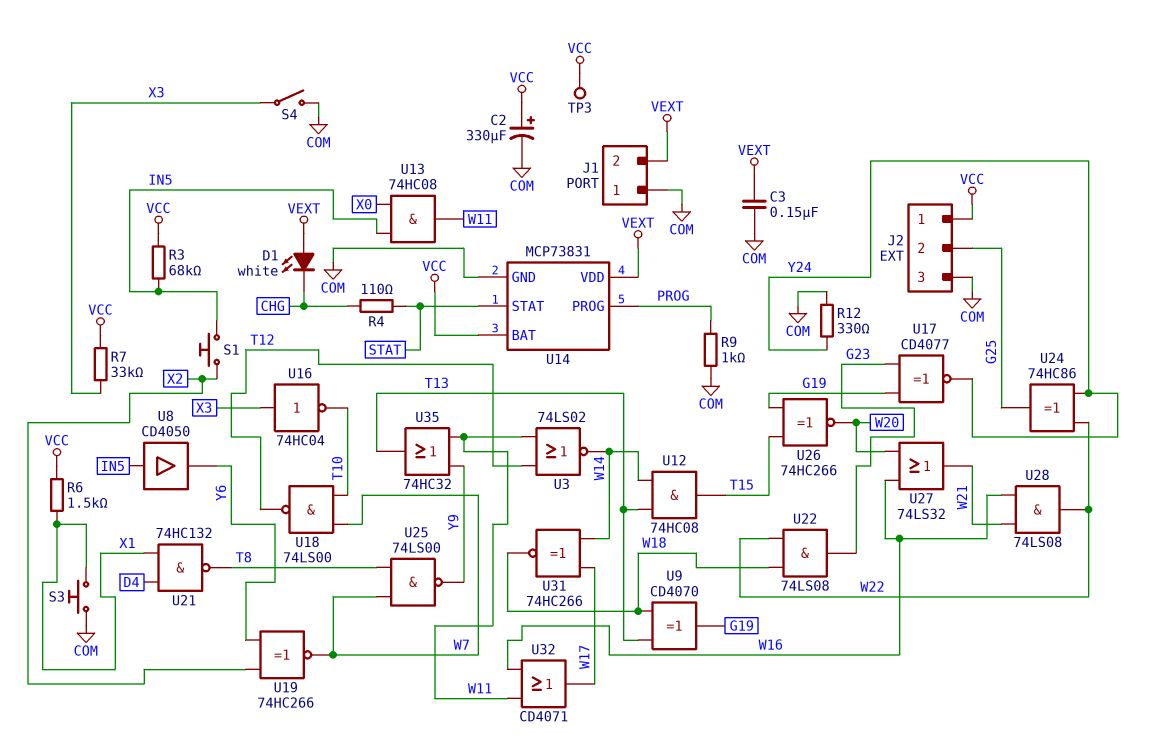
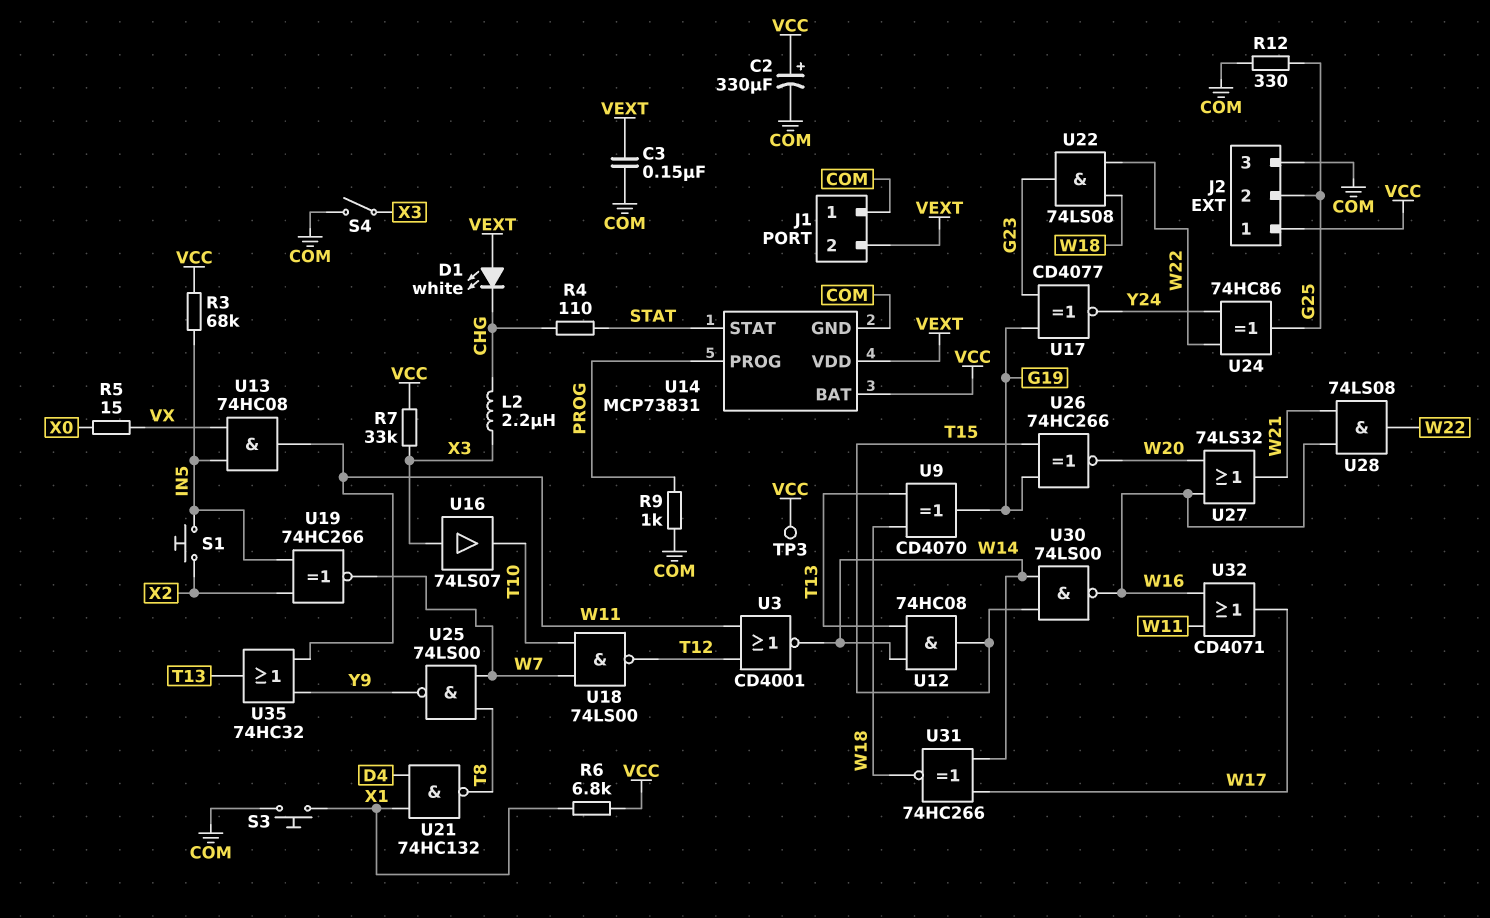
L2: none -> 2.2uH (CHG, X3)
R5: none -> 15 (VX, X0)
R6: 1.5k (VCC, X1) -> 6.8k (VCC, X1)
R12: 330 (COM, Y24) -> 330 (COM, G25)
U3: NOR 74LS02 (in T12, in W11, out W14) -> NOR CD4001 (in T12, in W11, out W14)
U8: buffer CD4050 (in IN5, out Y6) -> none
U13: AND 74HC08 (in IN5, in X0, out W11) -> AND 74HC08 (in IN5, in VX, out W11)
U16: NOT 74HC04 (in X3, out T10) -> buffer 74LS07 (in X3, out T10)
U19: XNOR 74HC266 (in X2, in Y6, out W7) -> XNOR 74HC266 (in IN5, in X2, out W7)
U30: none -> NAND 74LS00 (in T15, in W14, out W16)

